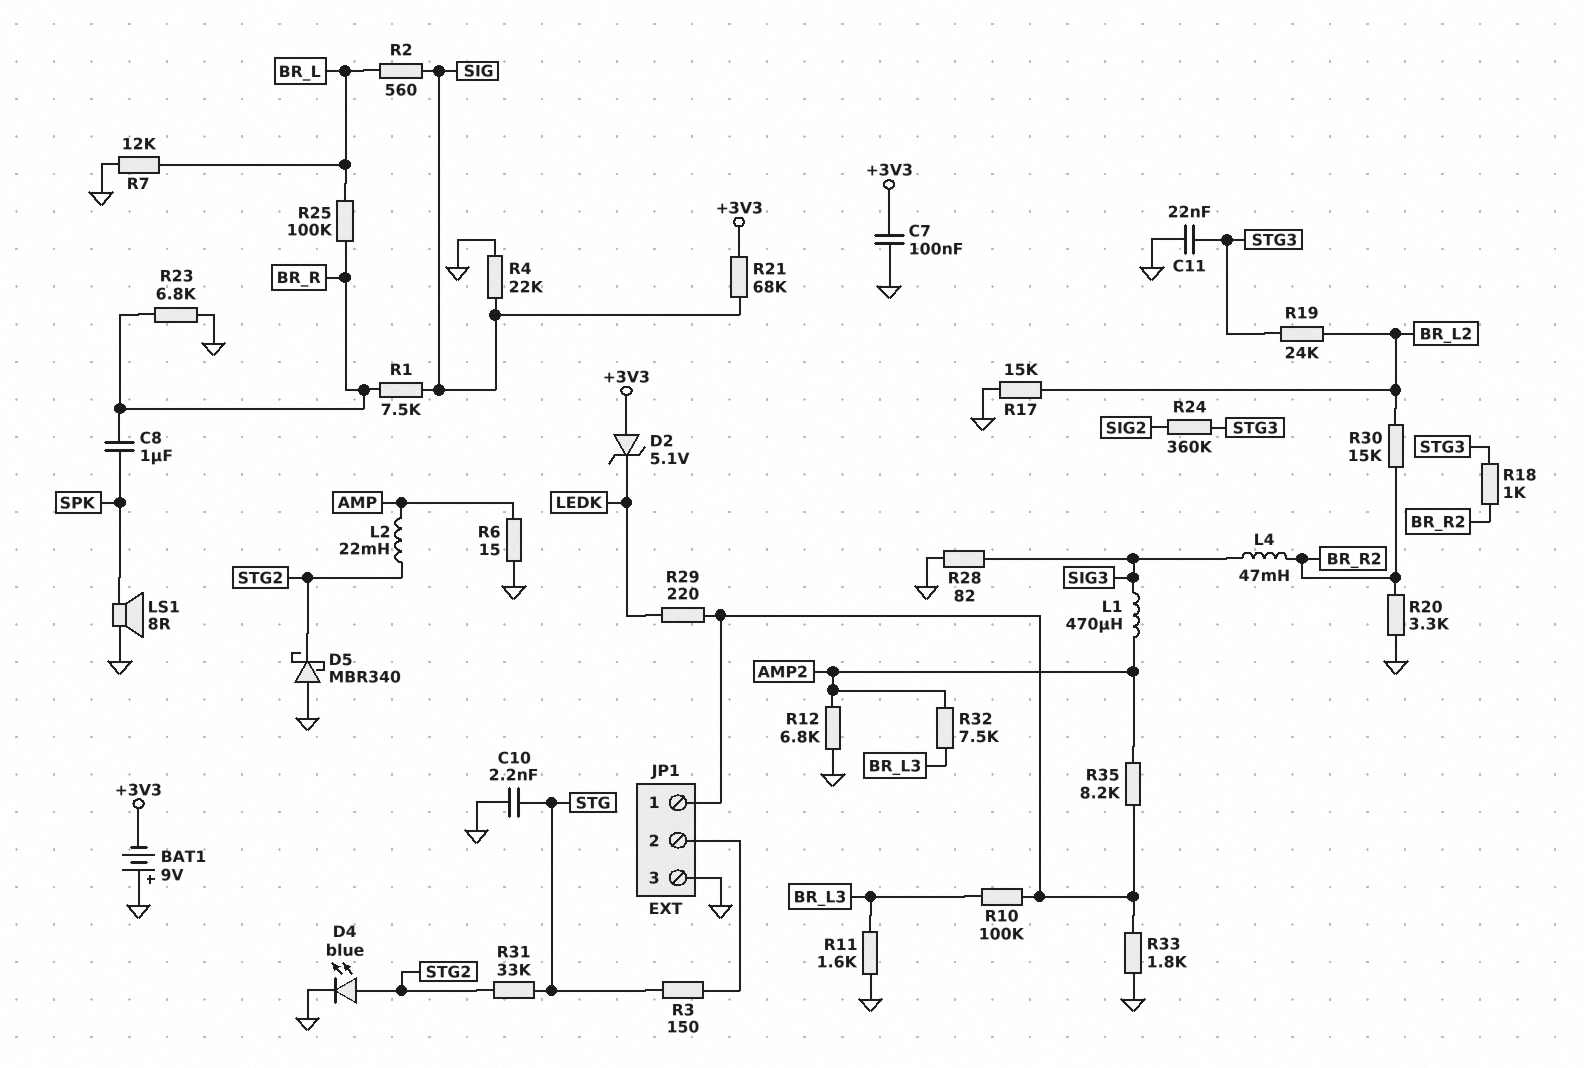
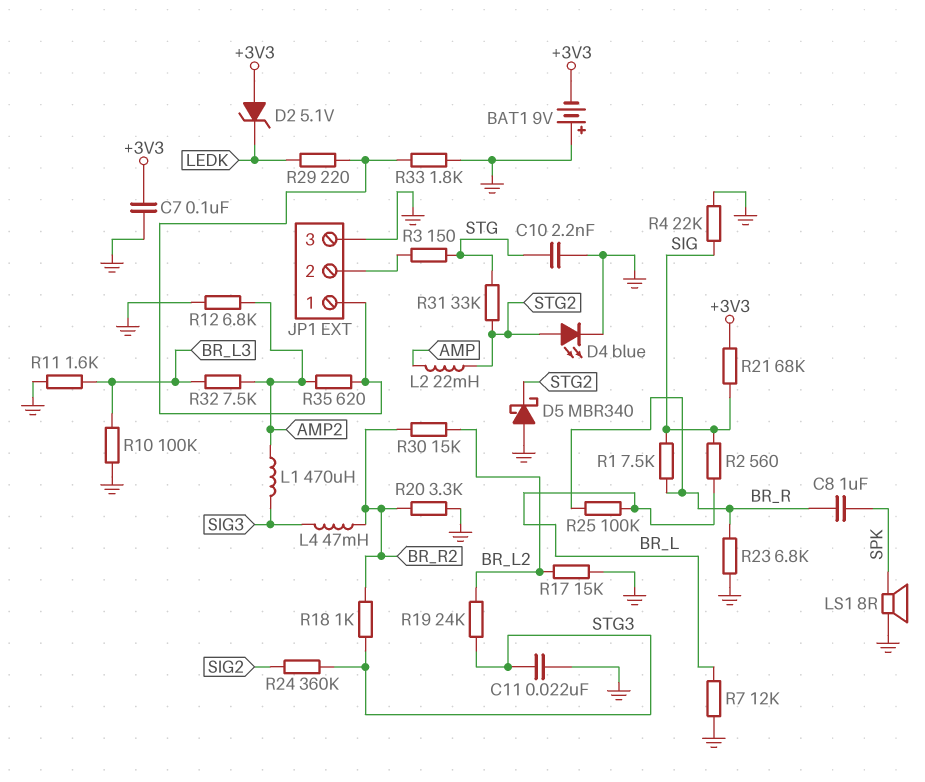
R6: 15 (AMP, GND) -> none
R10: 100k (BR_L3, JP1/1) -> 100k (BR_L3, GND)
R28: 82 (GND, SIG3) -> none
R35: 8.2k (AMP2, JP1/1) -> 620 (AMP2, JP1/1)

